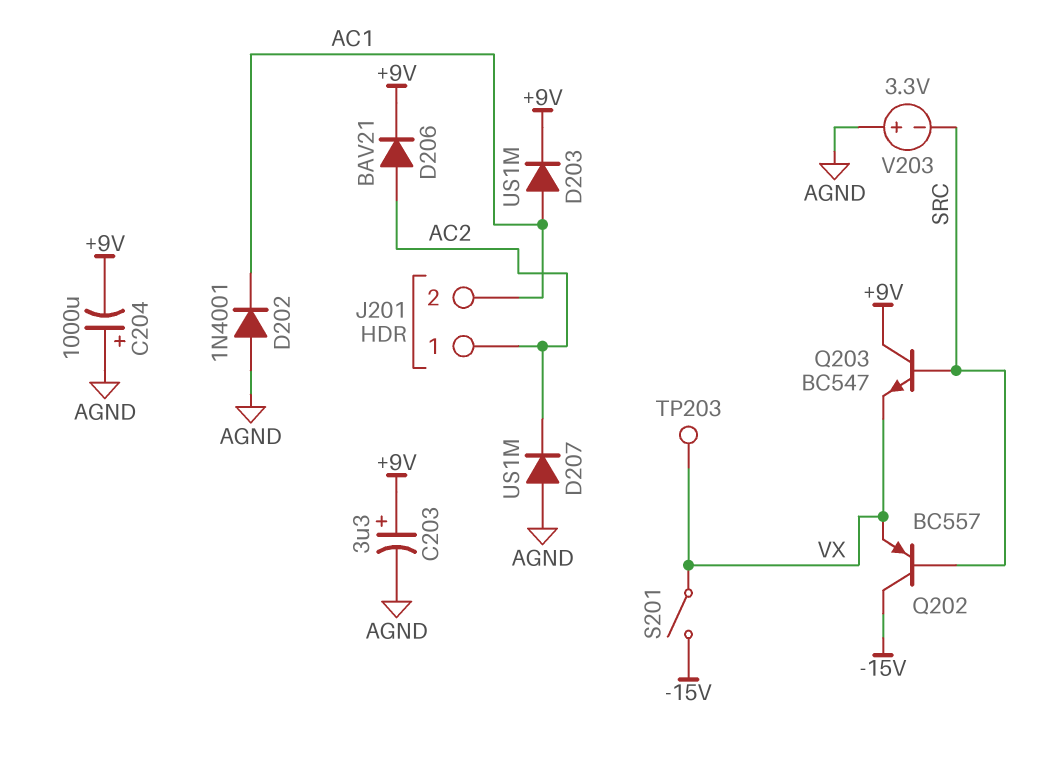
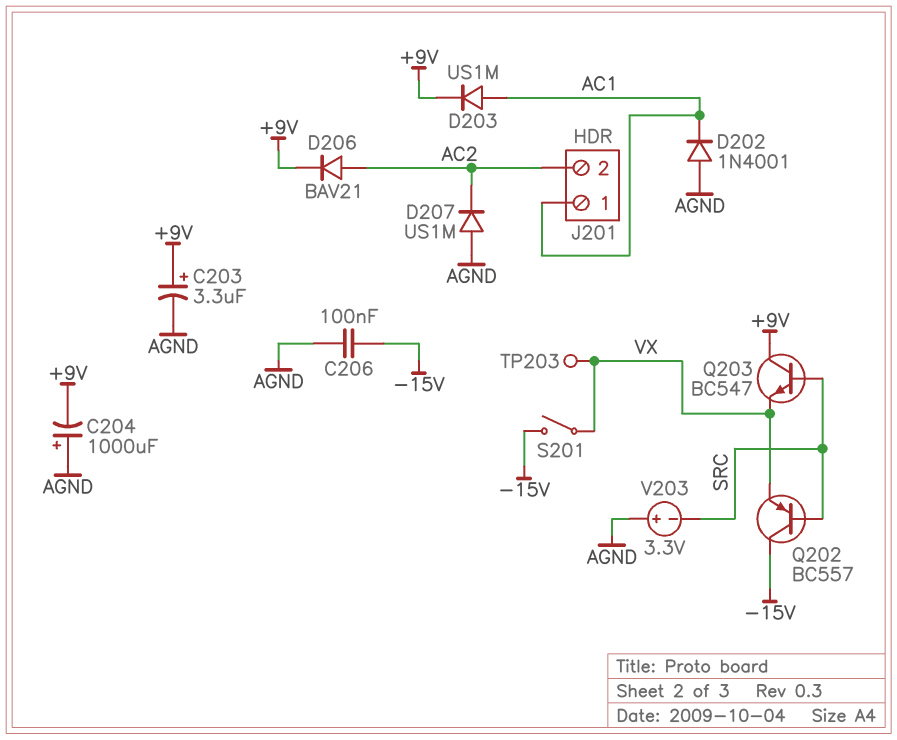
C206: none -> 100nF (-15V, AGND)
J201 pin 1: AC2 -> AC1
J201 pin 2: AC1 -> AC2

